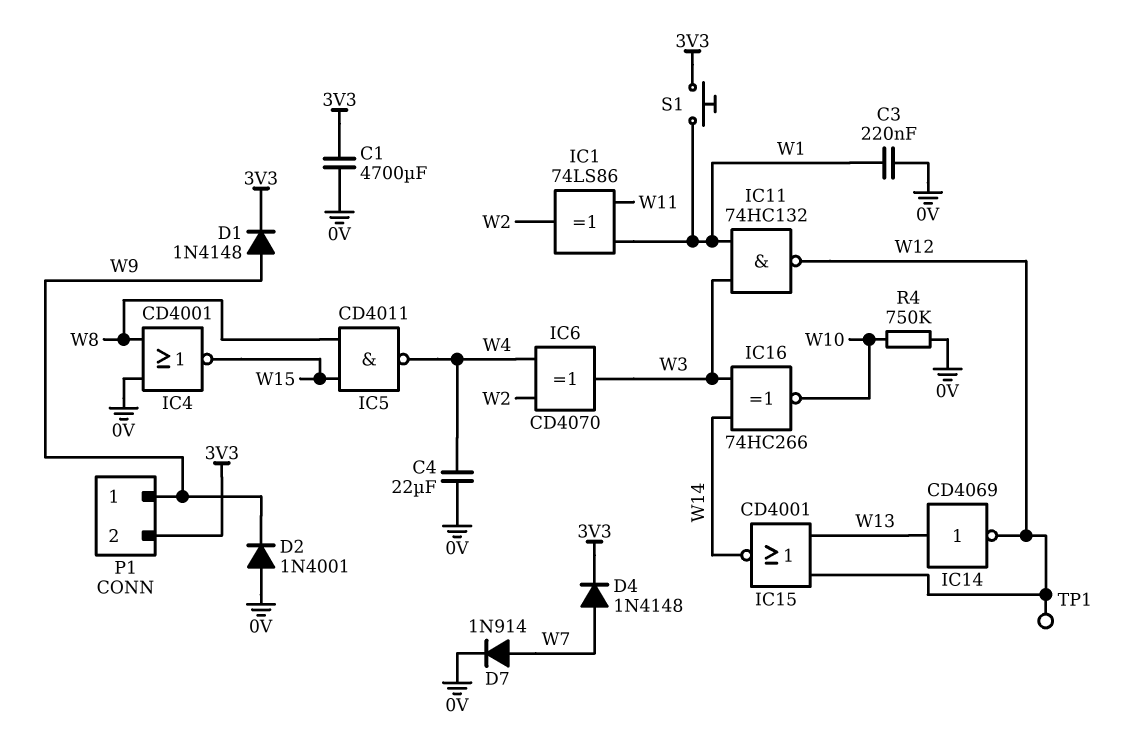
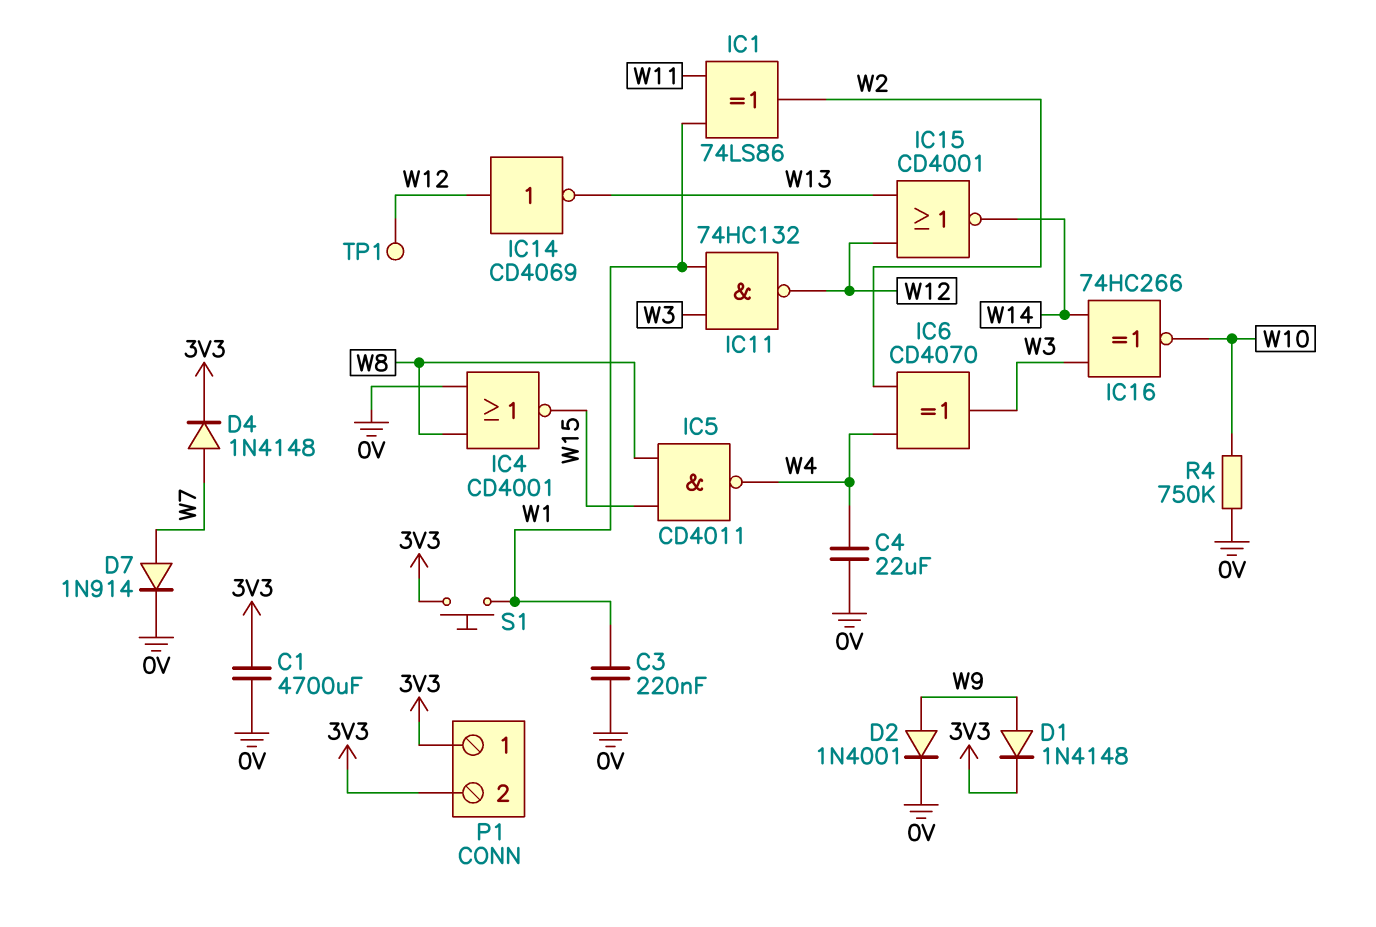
D2: diode 1N4001 (A 0V, K W9) -> diode 1N4001 (A W9, K 0V)
IC14: NOT CD4069 (in W13, out W12) -> NOT CD4069 (in W12, out W13)
P1 pin 1: W9 -> 3V3

